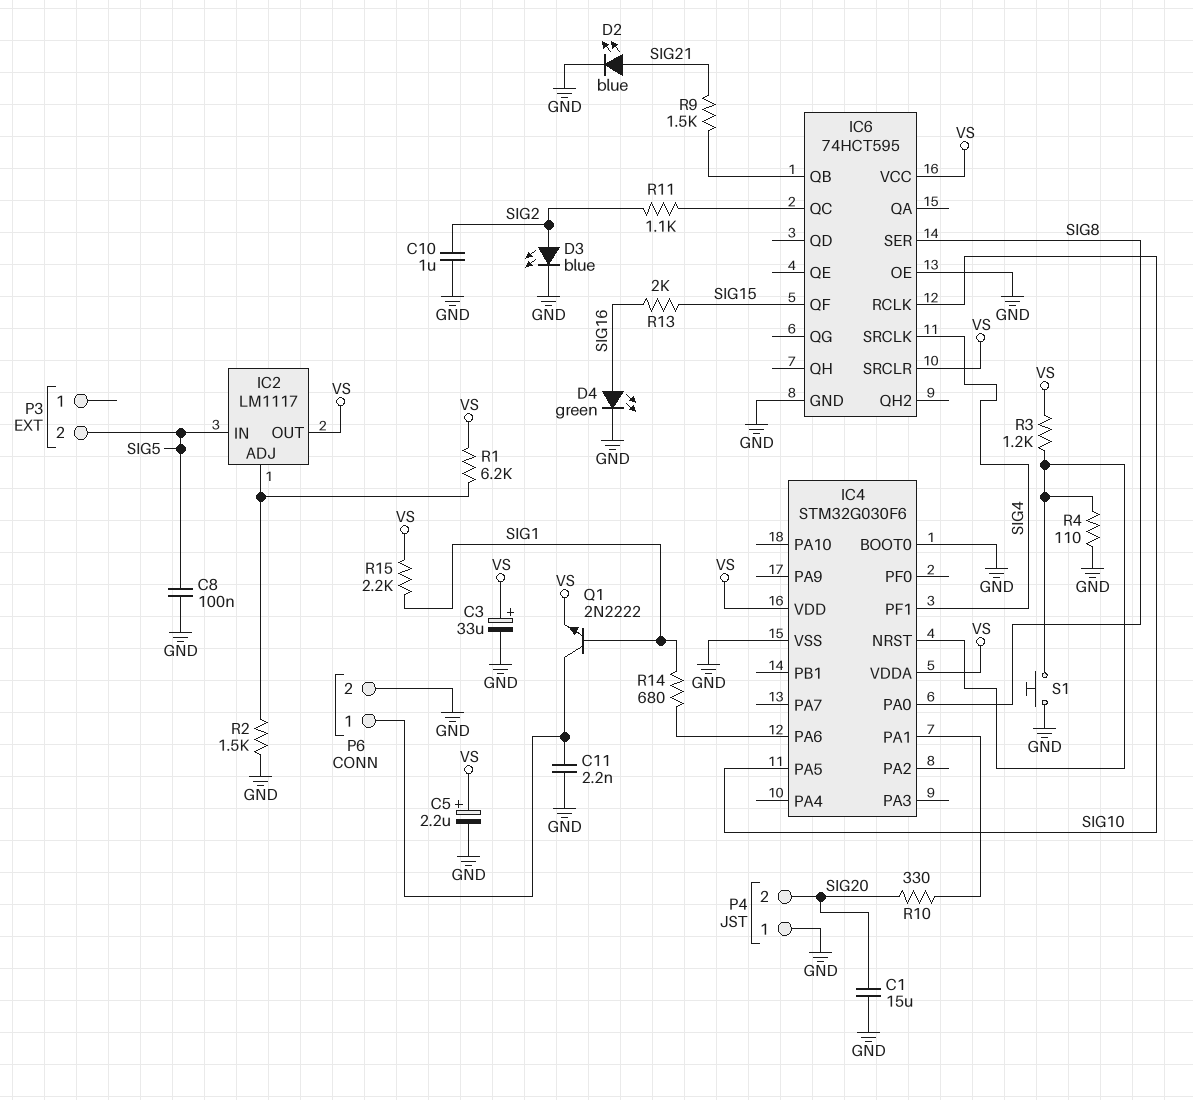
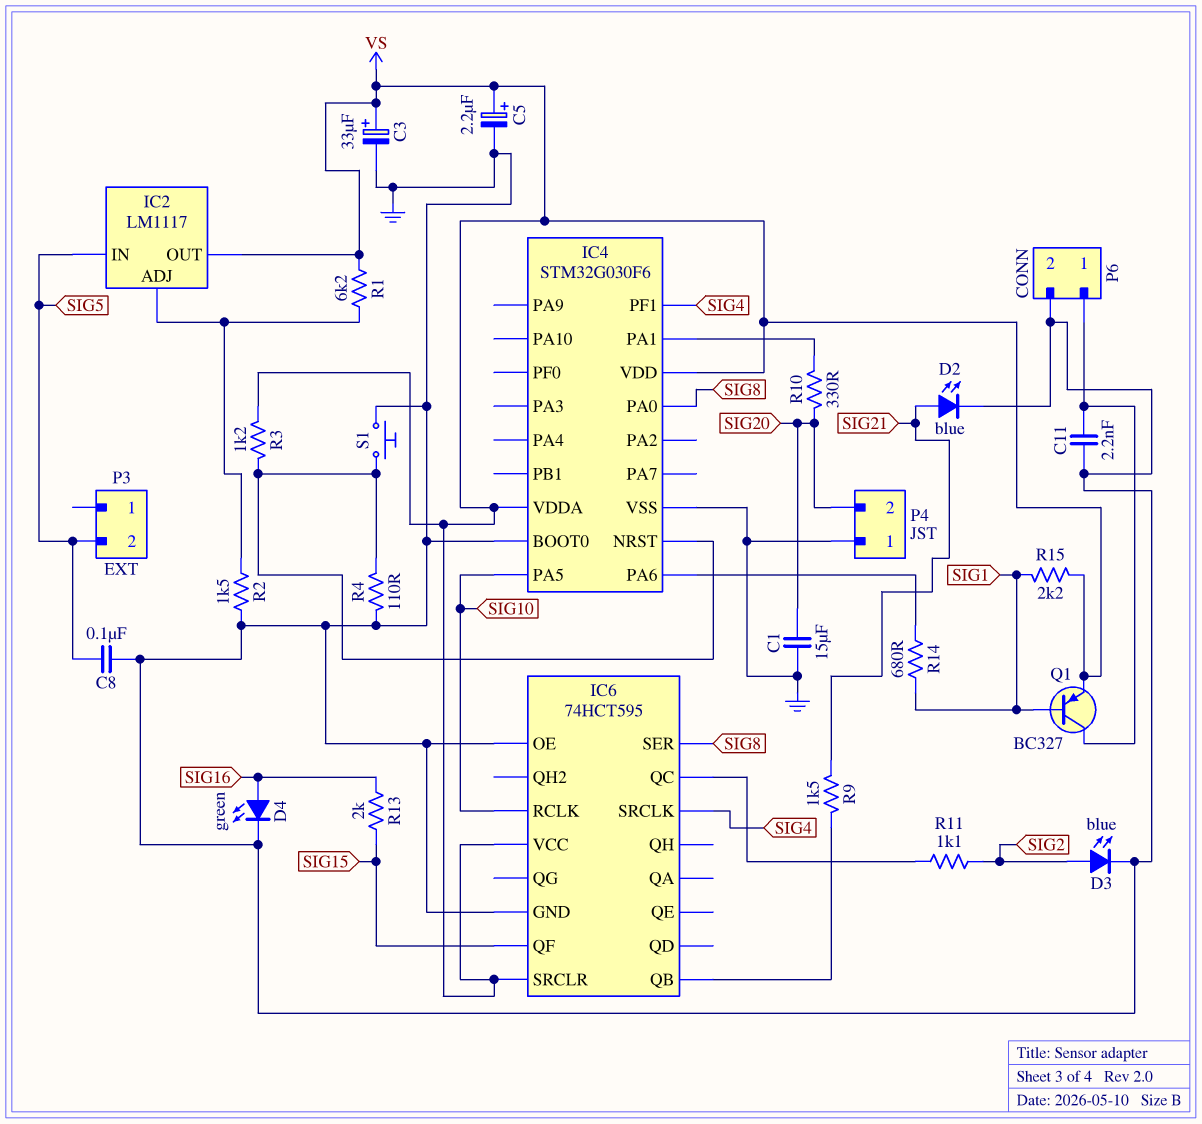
C10: 1uF (GND, SIG2) -> none
Q1: NPN 2N2222 (B SIG1, C P6/1, E VS) -> PNP BC327 (B SIG1, C P6/1, E VS)

